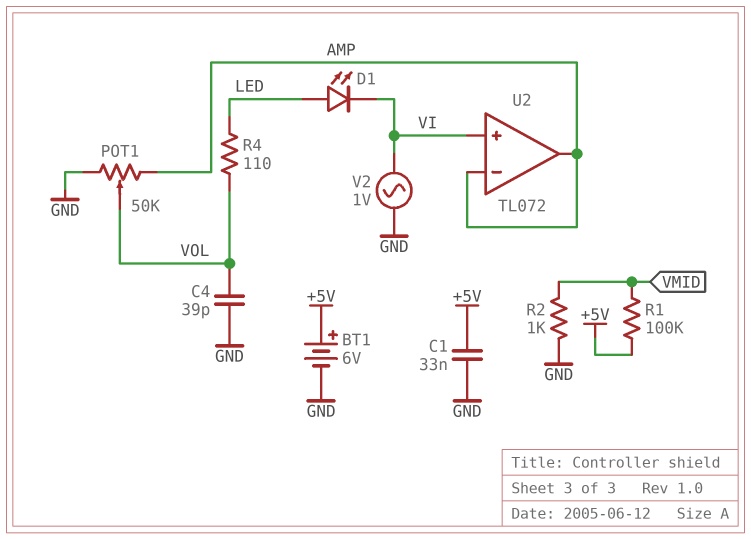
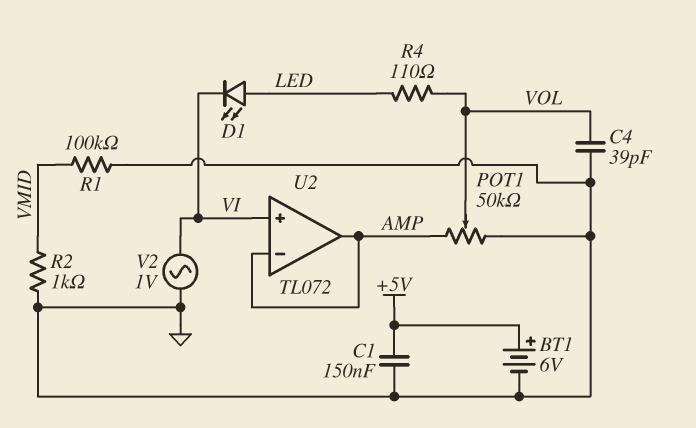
C1: 33nF (+5V, GND) -> 150nF (+5V, GND)
R1: 100k (+5V, VMID) -> 100k (GND, VMID)

